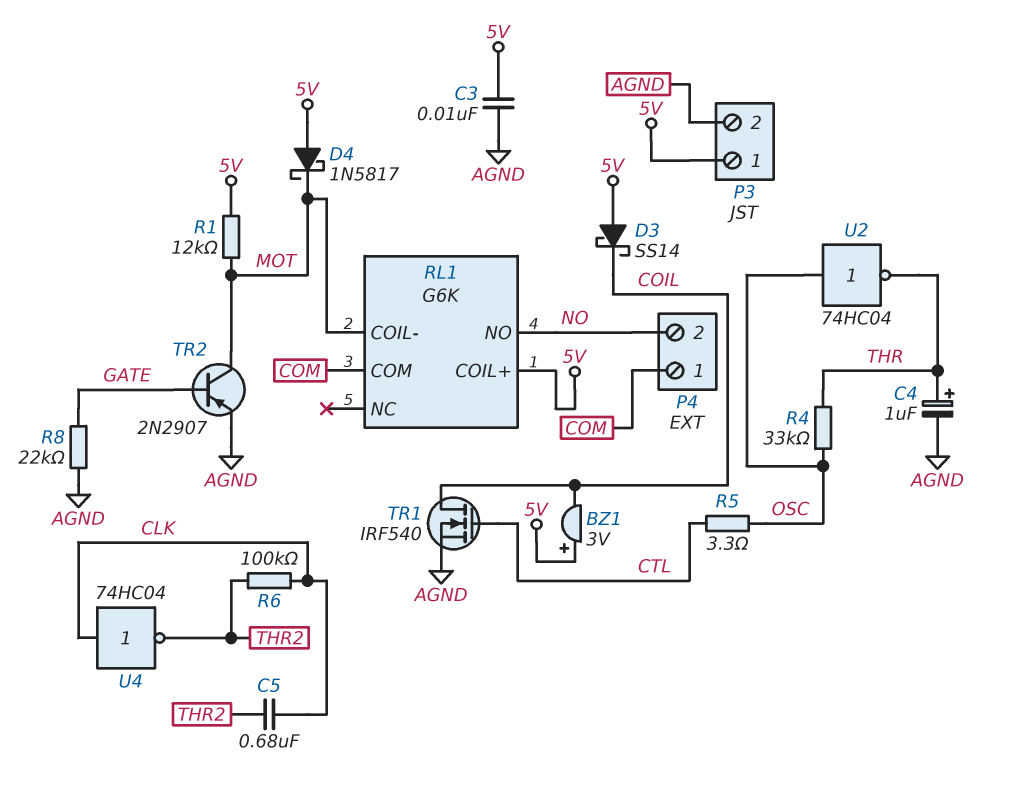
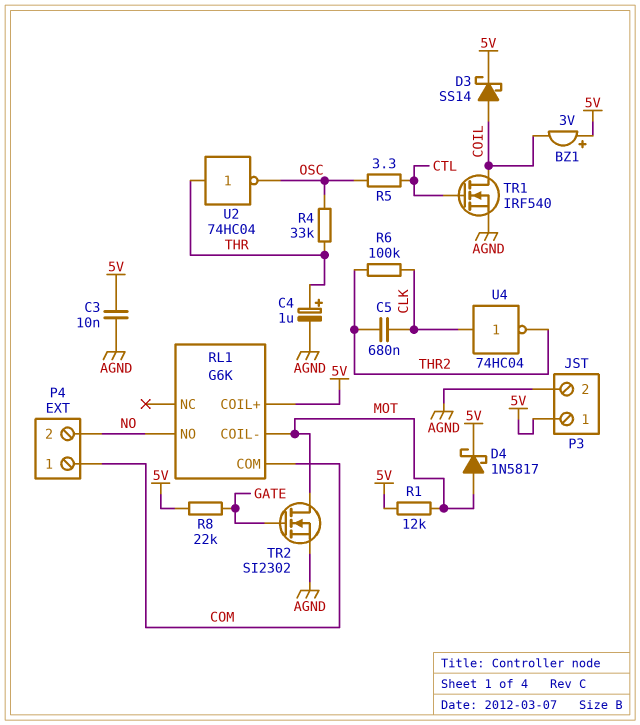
D3: schottky SS14 (A 5V, K COIL) -> schottky SS14 (A COIL, K 5V)
D4: schottky 1N5817 (A 5V, K MOT) -> schottky 1N5817 (A MOT, K 5V)
R8: 22k (AGND, GATE) -> 22k (5V, GATE)
TR2: PNP 2N2907 (B GATE, C MOT, E AGND) -> NMOS SI2302 (G GATE, D MOT, S AGND)
U2: NOT 74HC04 (in OSC, out THR) -> NOT 74HC04 (in THR, out OSC)

